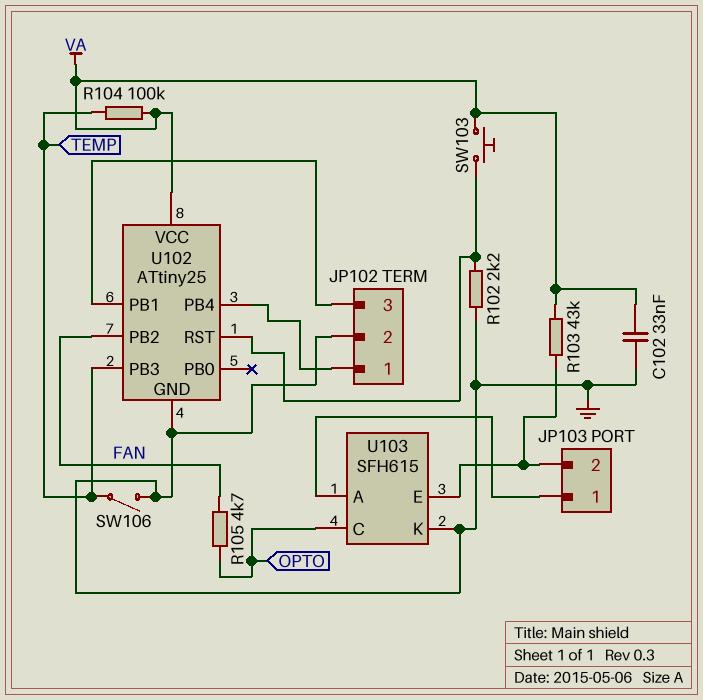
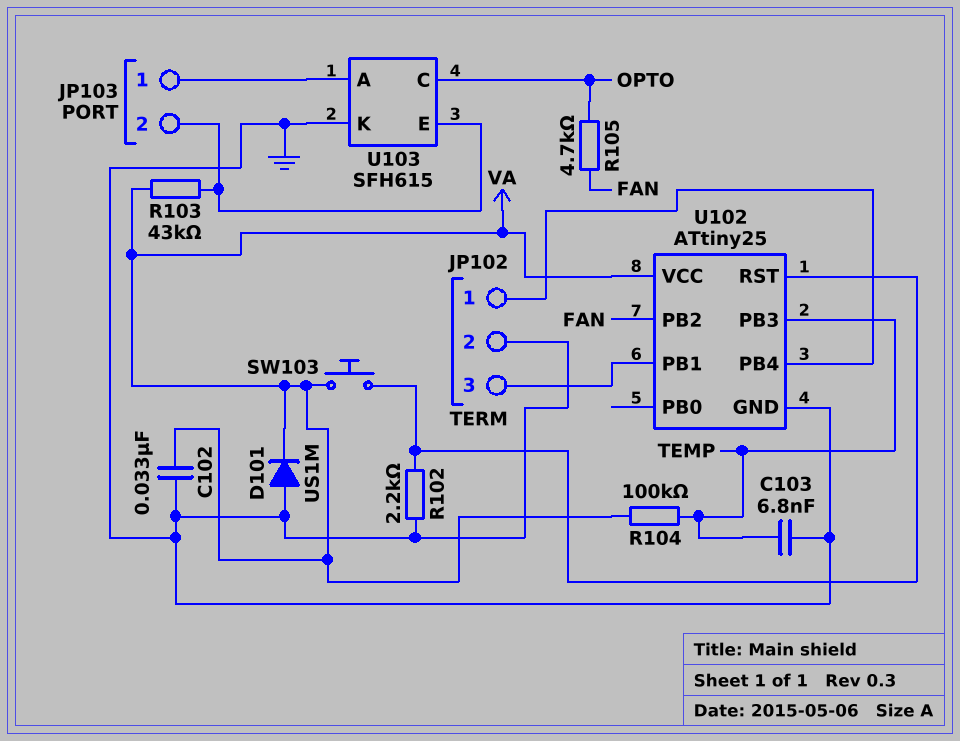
C103: none -> 6.8nF (GND, TEMP)
D101: none -> diode US1M (A GND, K VA)
SW106: switch (GND, TEMP) -> none

